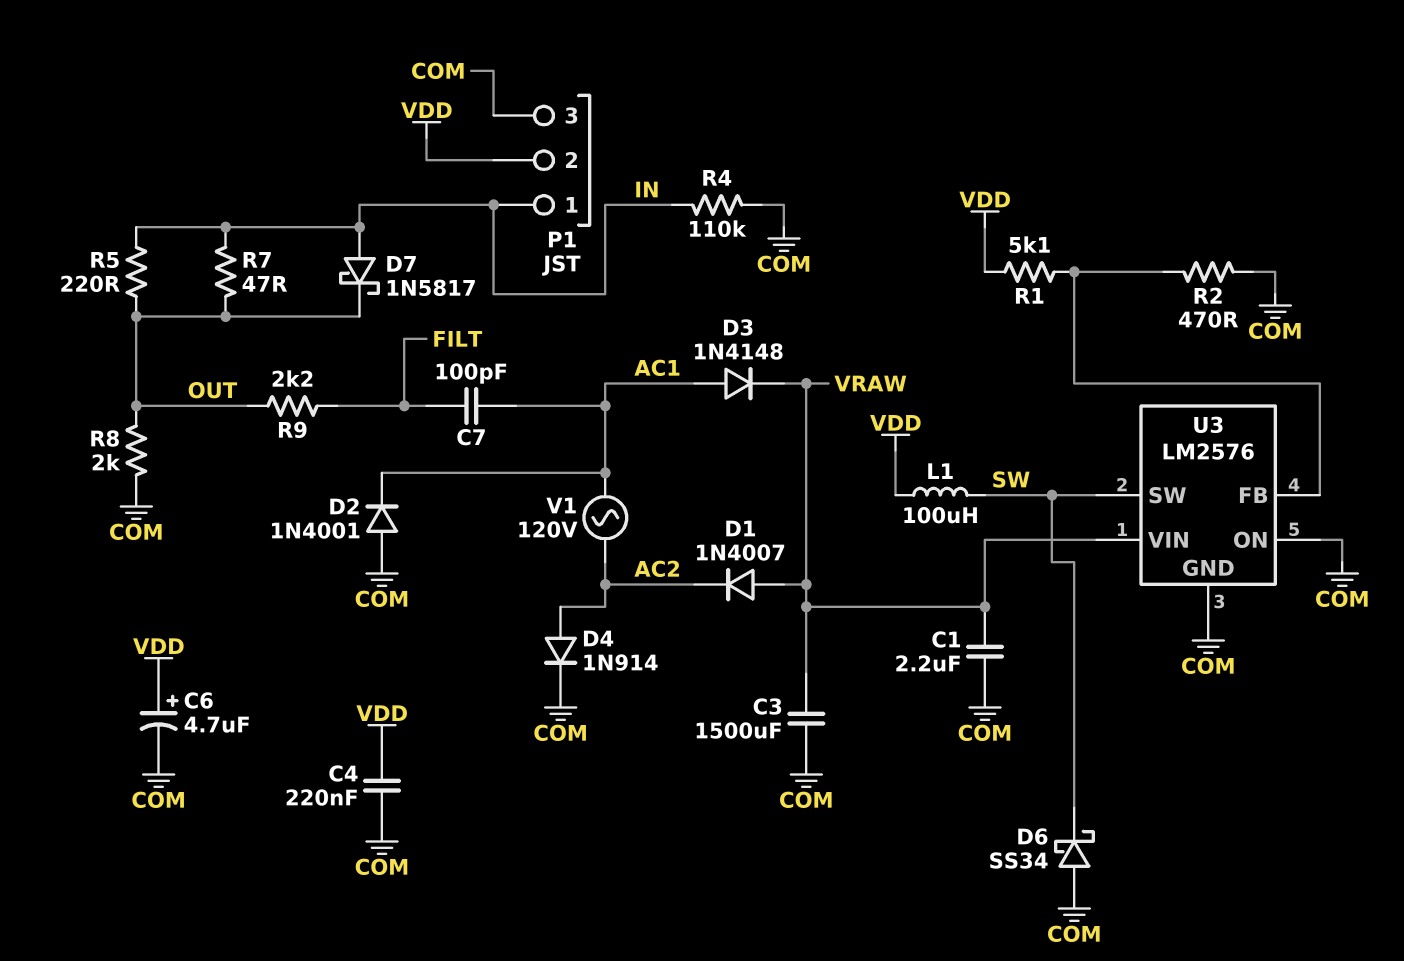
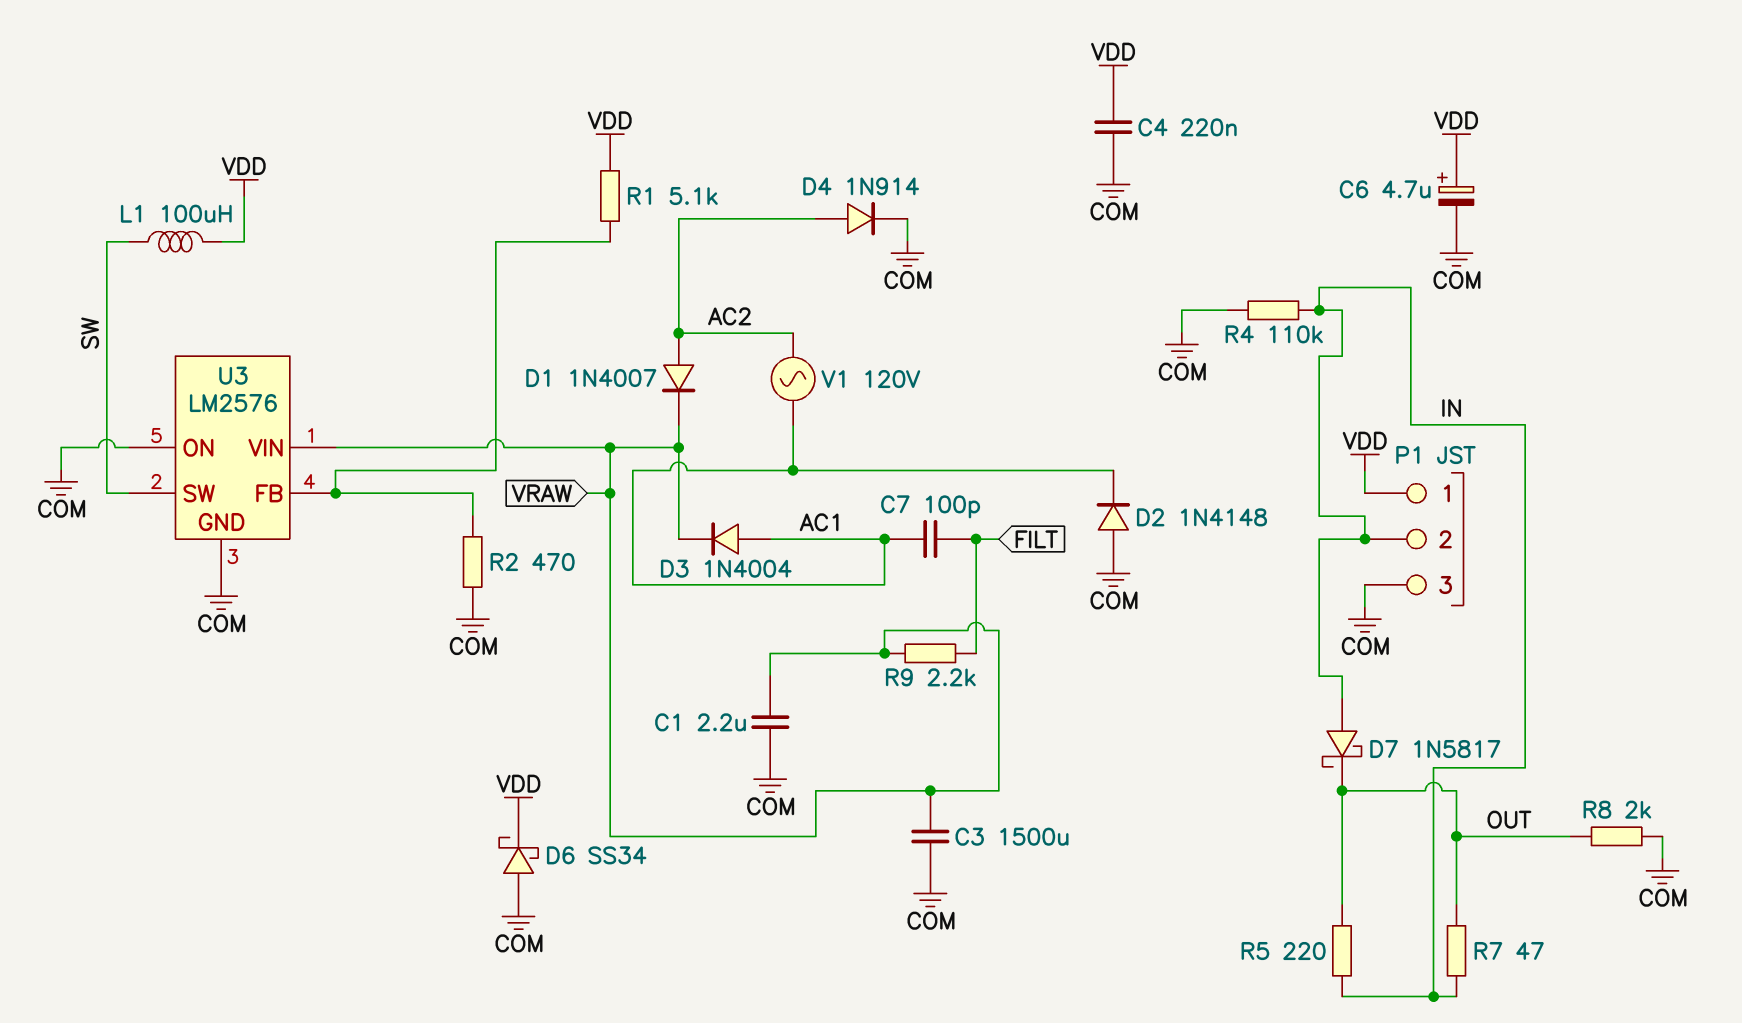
D1: diode 1N4007 (A VRAW, K AC2) -> diode 1N4007 (A AC2, K VRAW)
D2: diode 1N4001 (A COM, K AC1) -> diode 1N4148 (A COM, K AC1)
D3: diode 1N4148 (A AC1, K VRAW) -> diode 1N4004 (A AC1, K VRAW)
D6: schottky SS34 (A COM, K SW) -> schottky SS34 (A COM, K VDD)
P1 pin 1: IN -> VDD
P1 pin 2: VDD -> IN
R9: 2.2k (FILT, OUT) -> 2.2k (FILT, VRAW)

